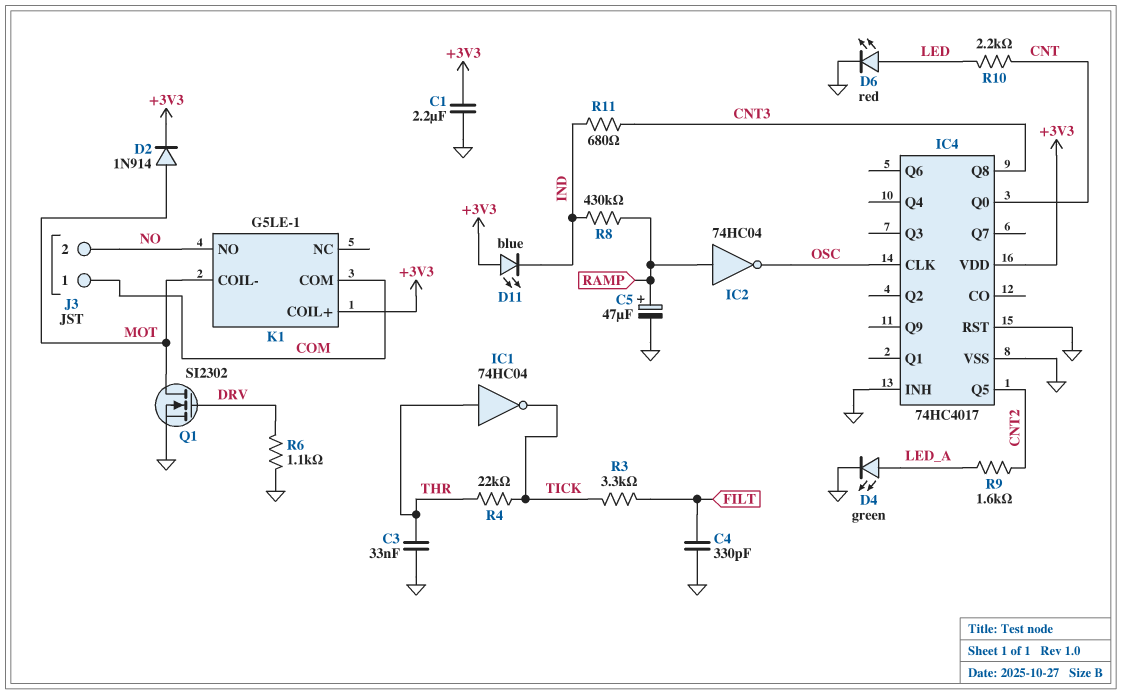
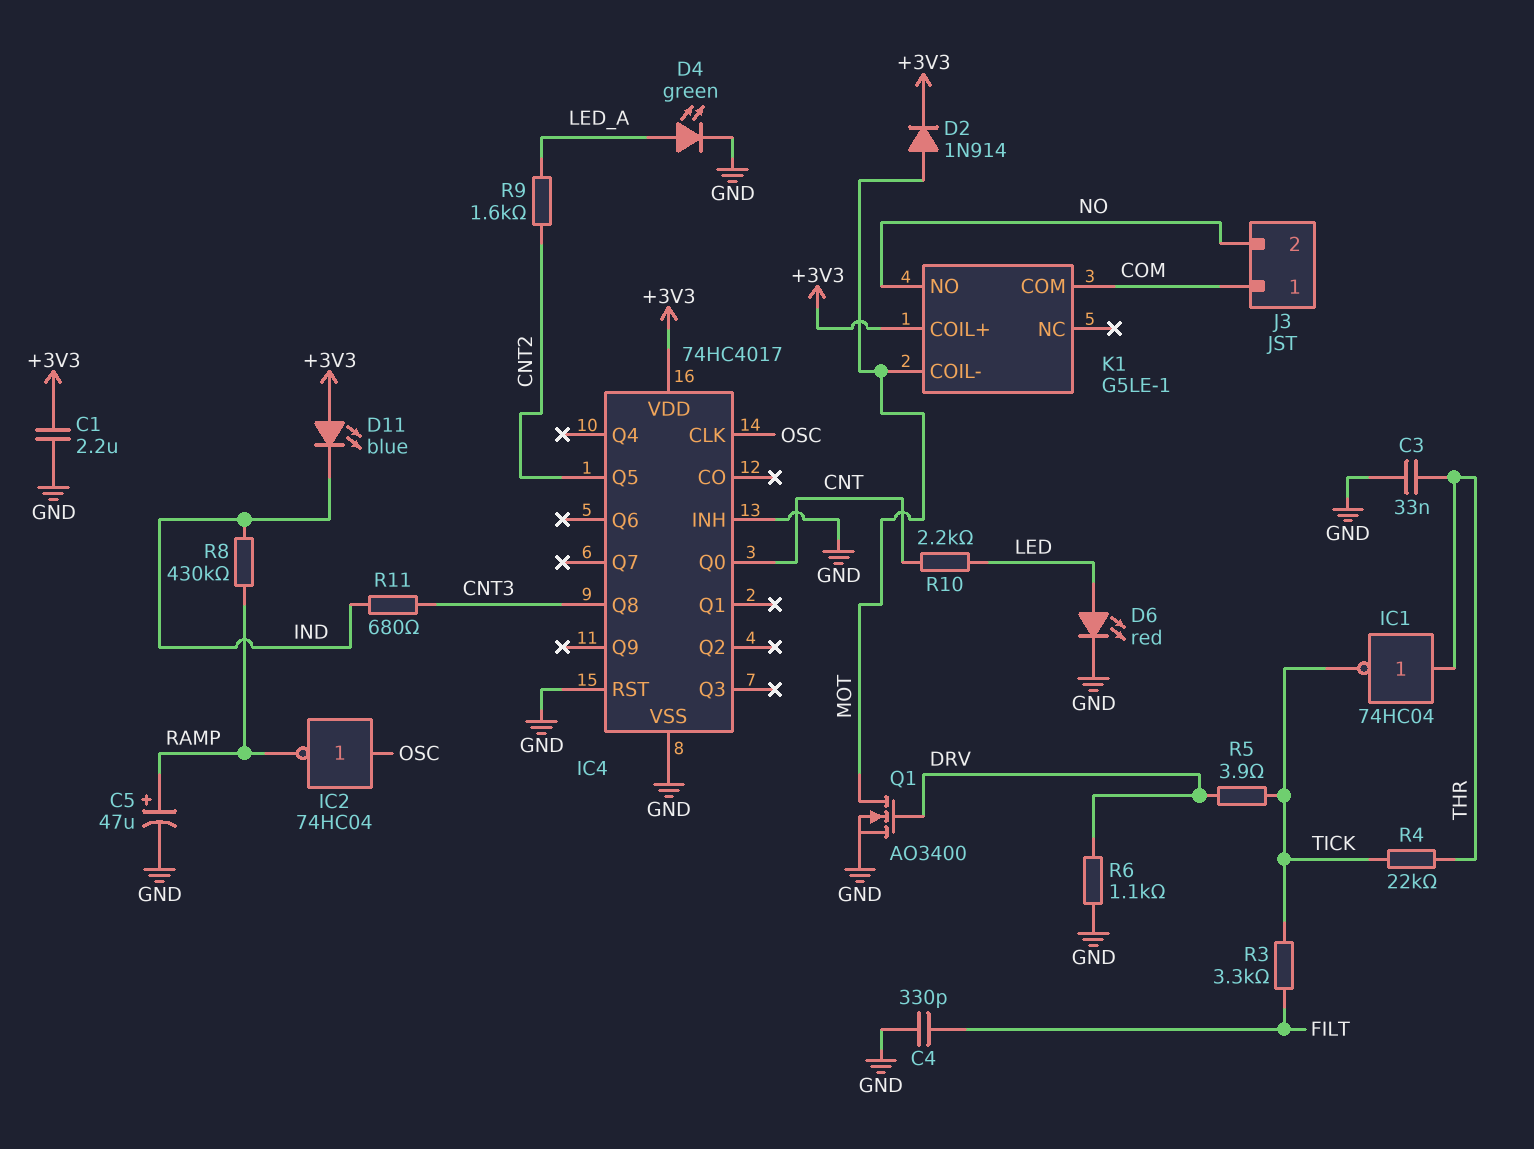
IC2: NOT 74HC04 (in RAMP, out OSC) -> NOT 74HC04 (in OSC, out RAMP)
Q1: NMOS SI2302 (G DRV, D MOT, S GND) -> NMOS AO3400 (G DRV, D MOT, S GND)
R5: none -> 3.9 (DRV, TICK)

